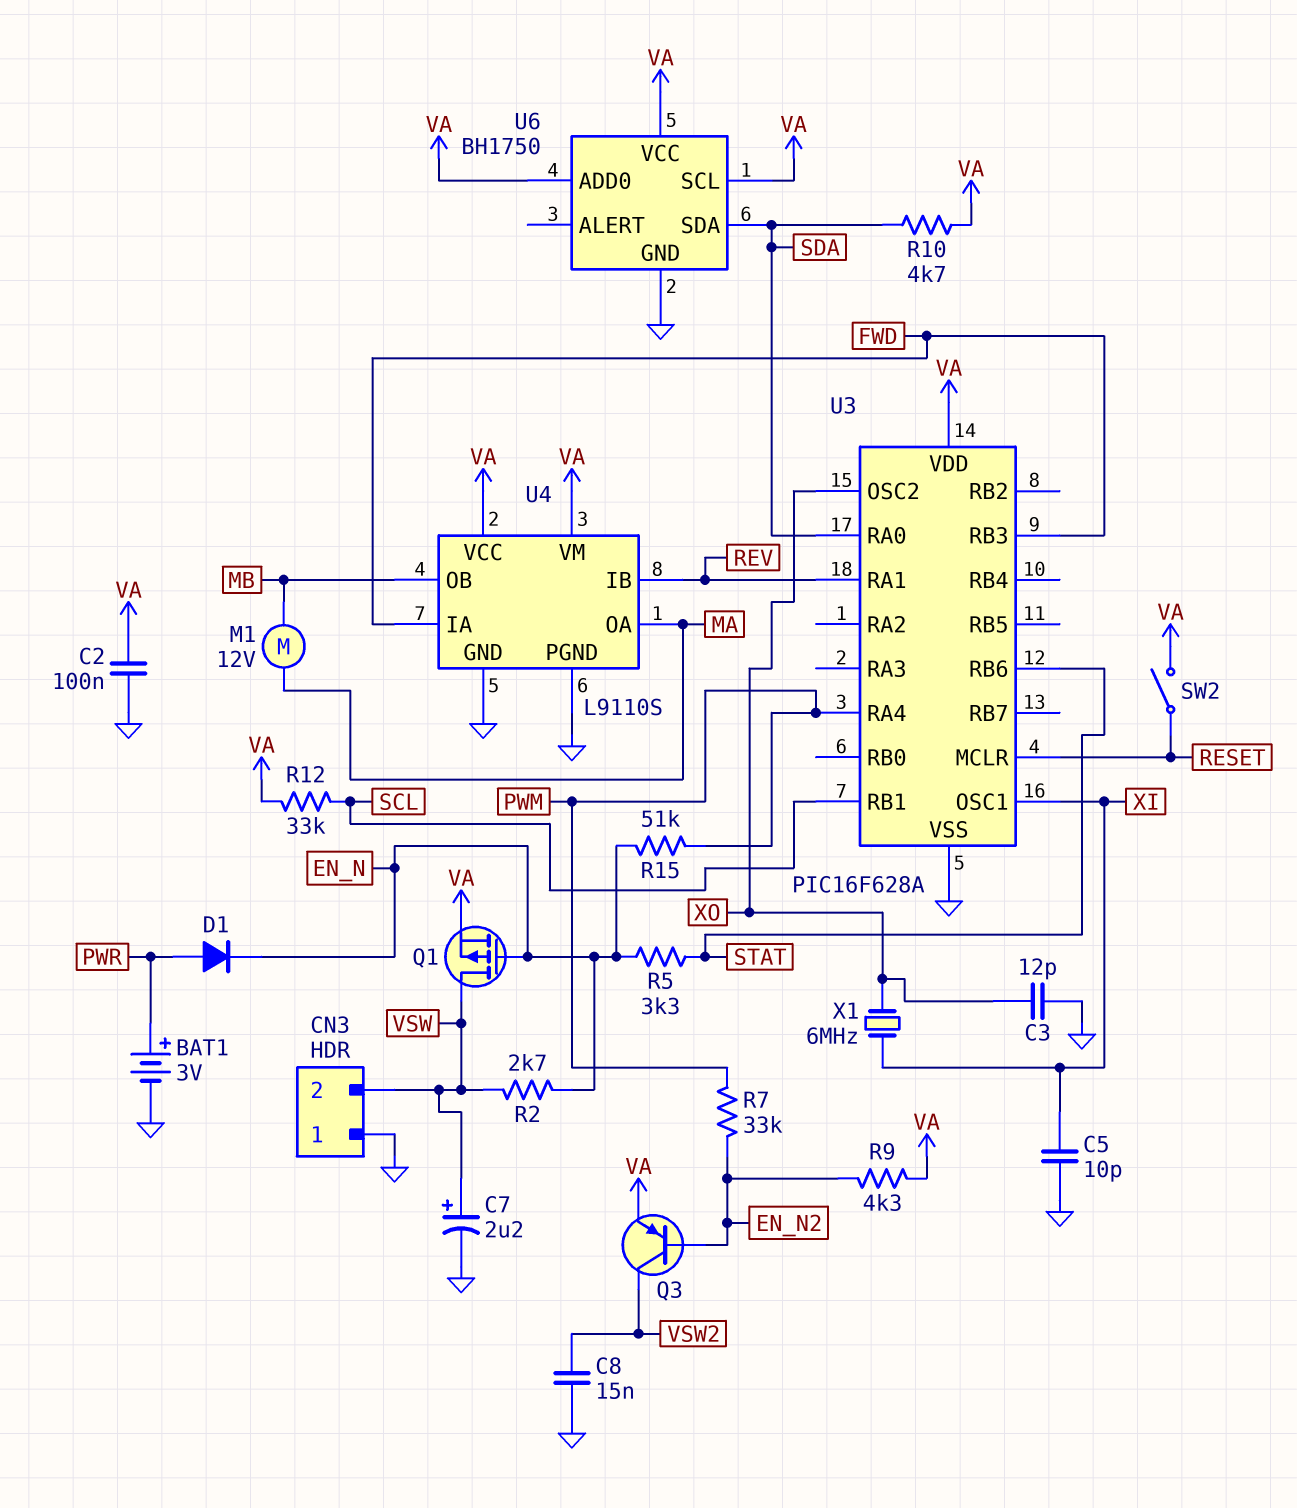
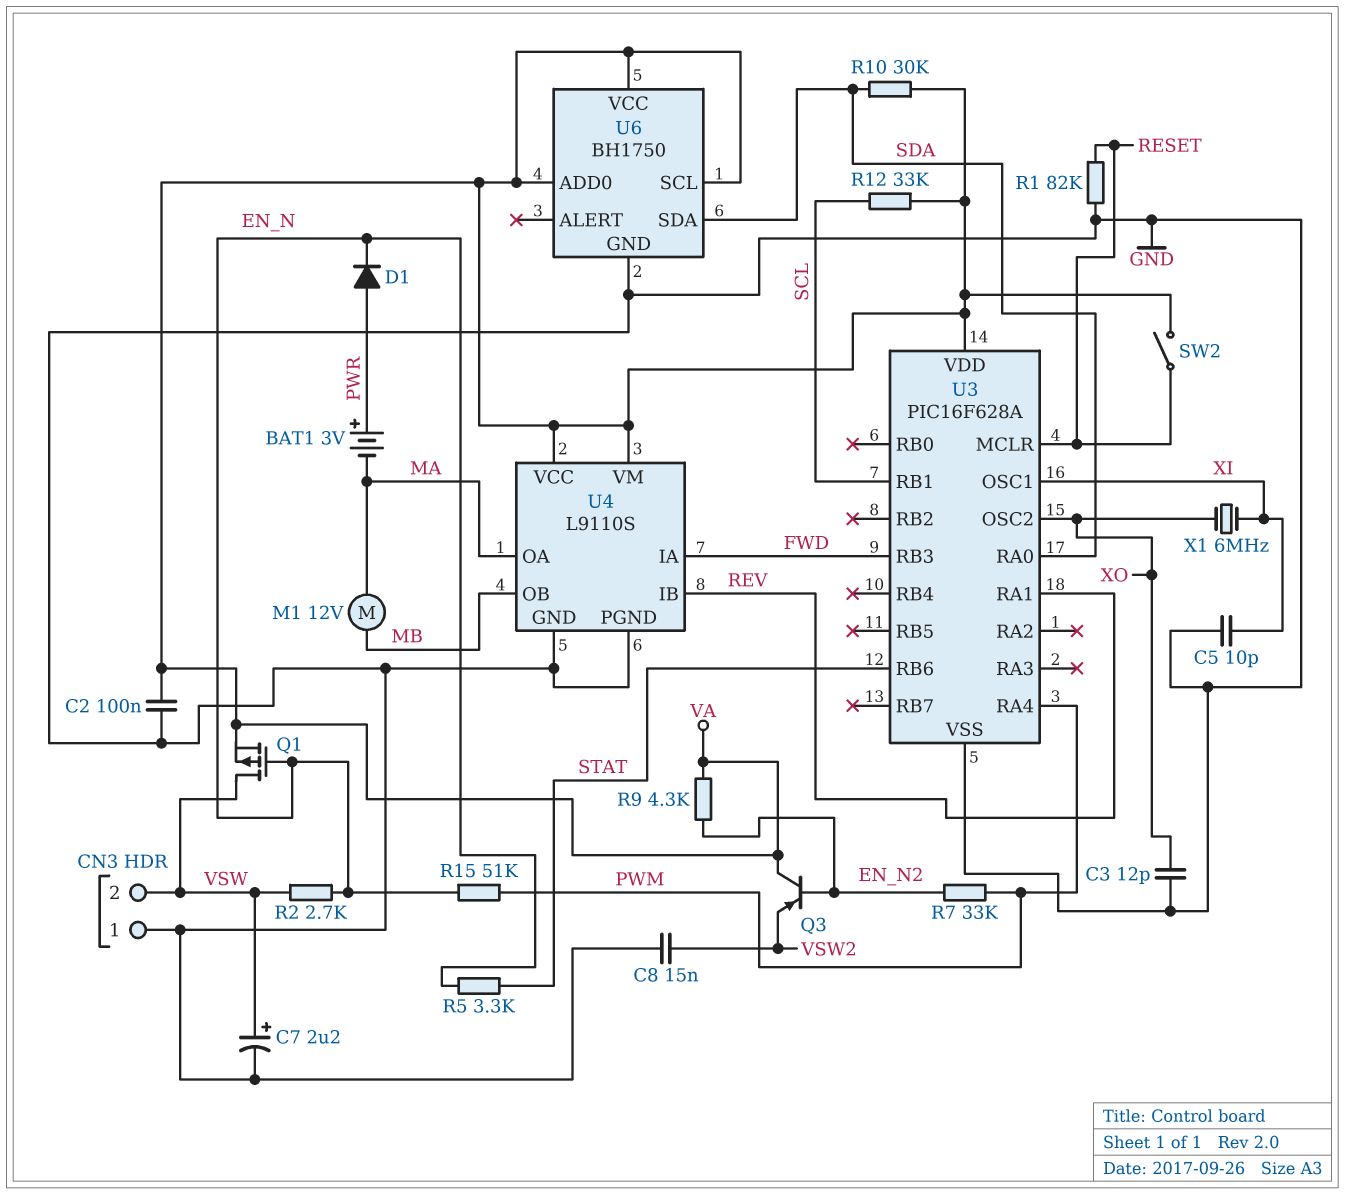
BAT1: 3V (plus PWR, minus GND) -> 3V (plus PWR, minus MA)
Q3: PNP (B EN_N2, C VSW2, E VA) -> PNP (B EN_N2, C VA, E VSW2)
R1: none -> 82k (GND, RESET)
R10: 4.7k (SDA, VA) -> 30k (SDA, VA)

